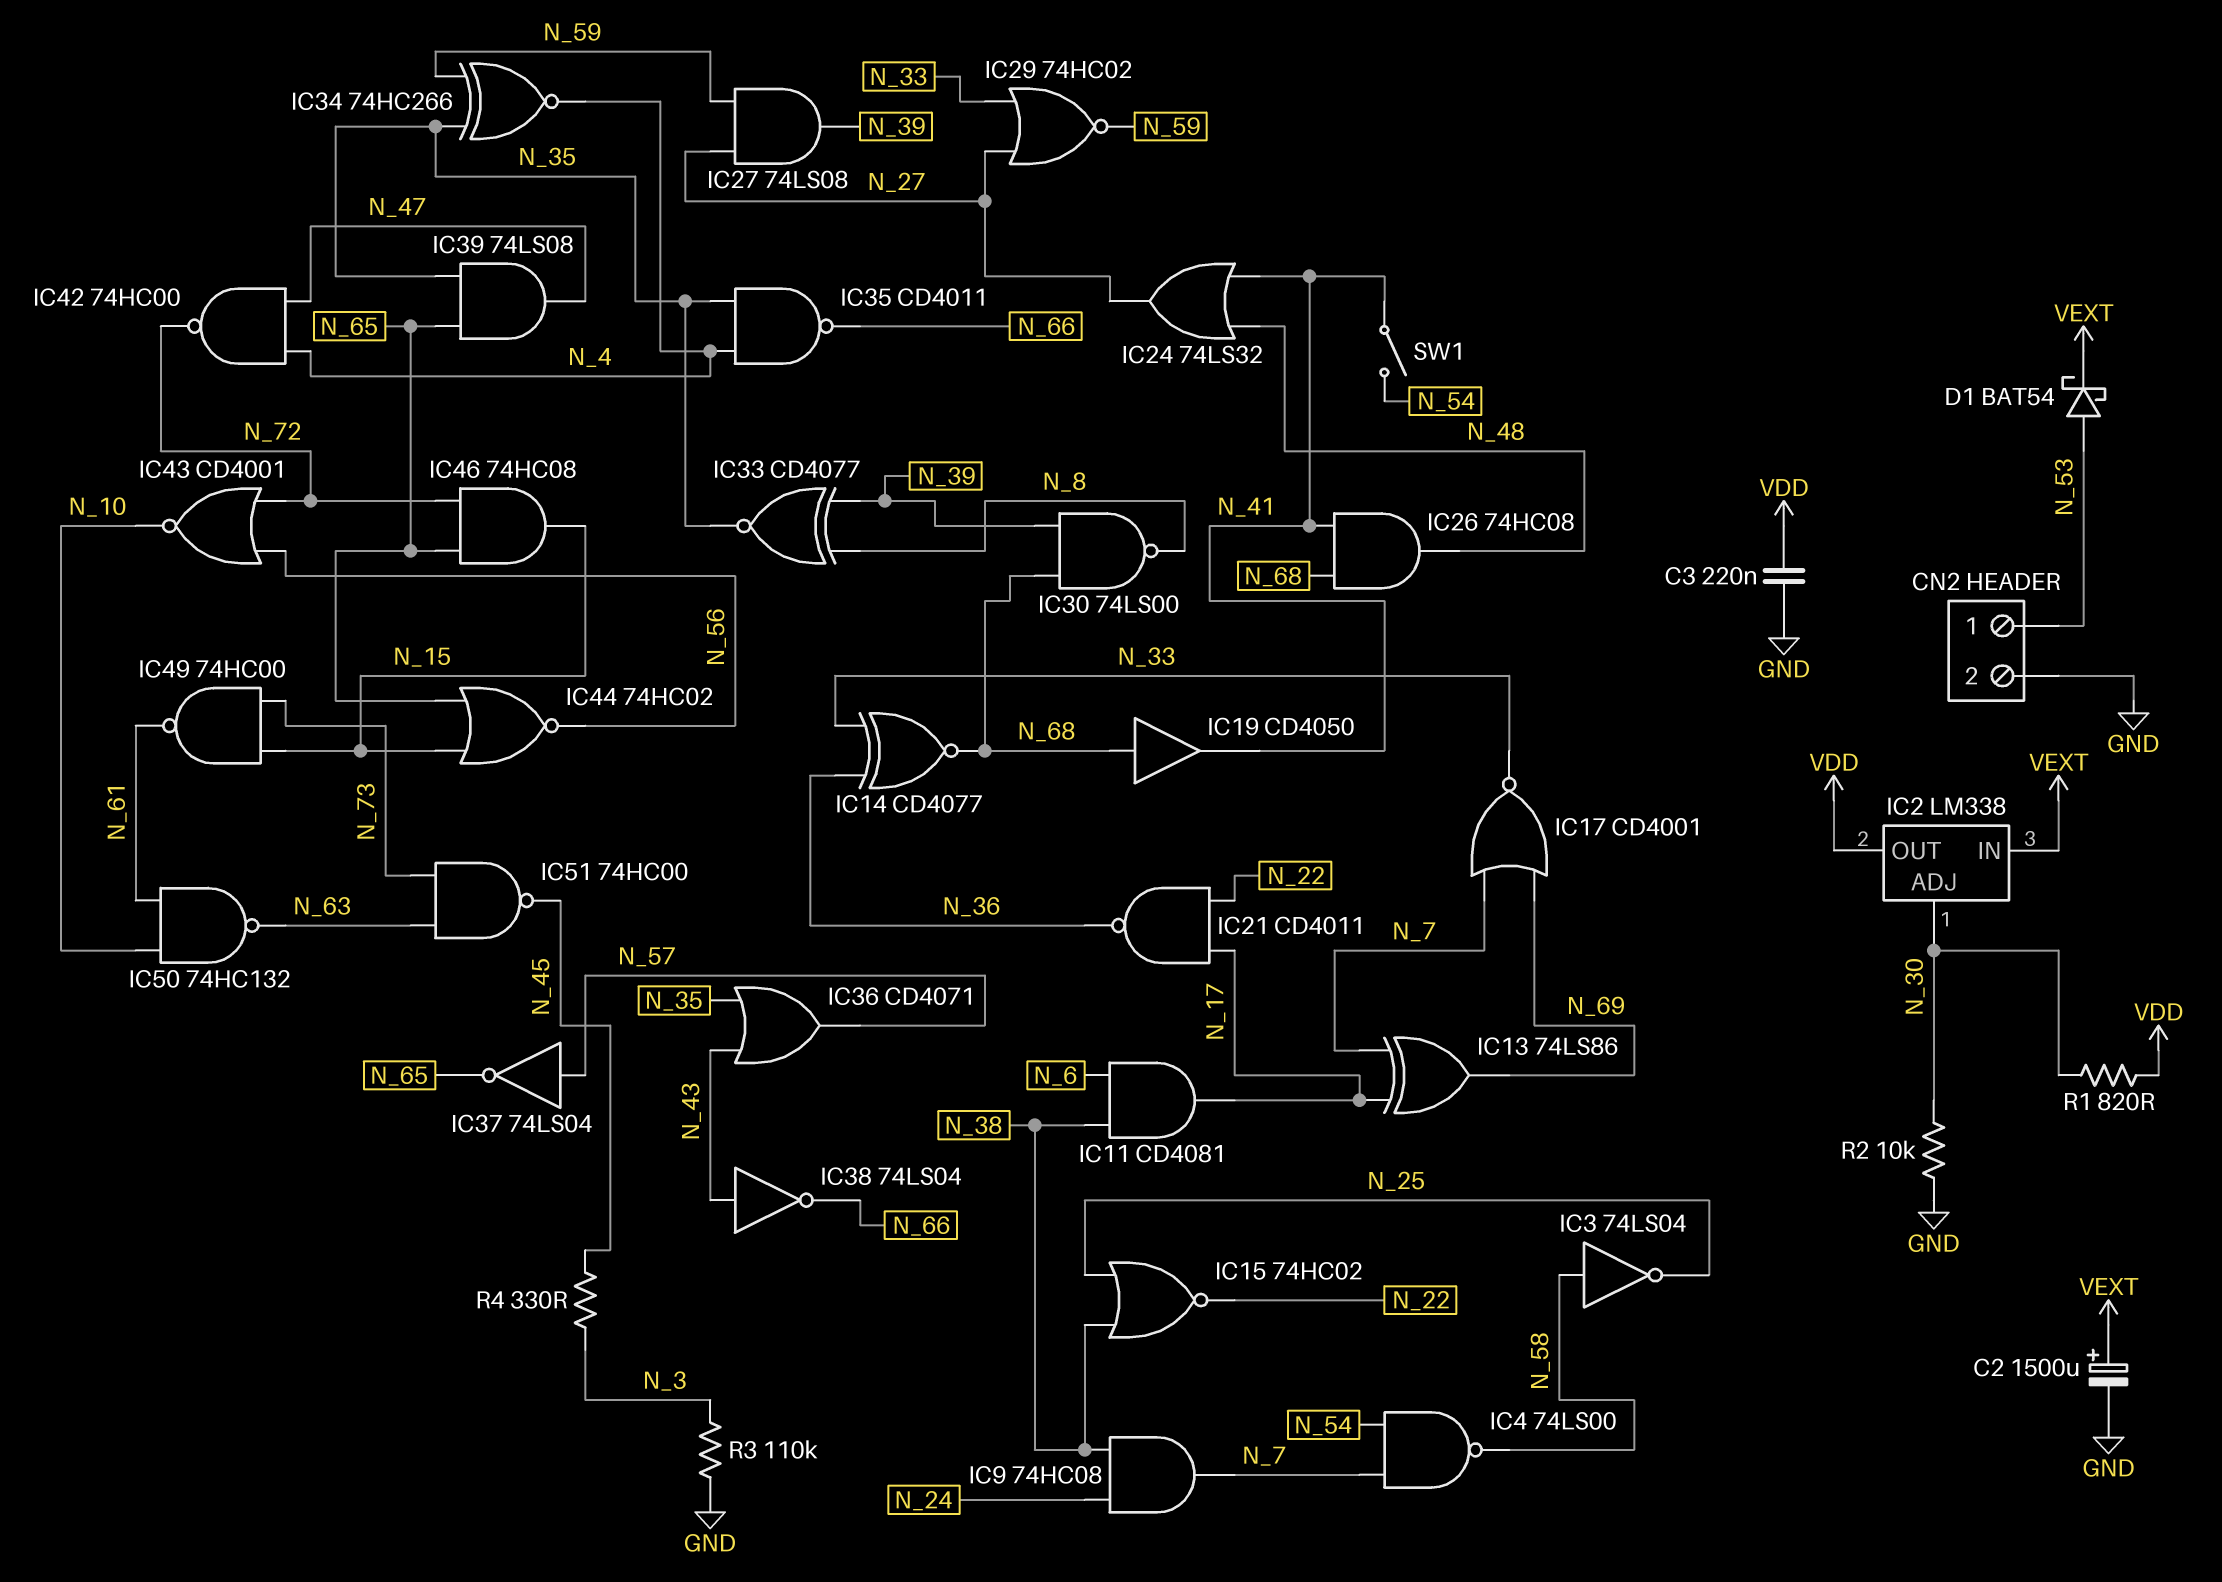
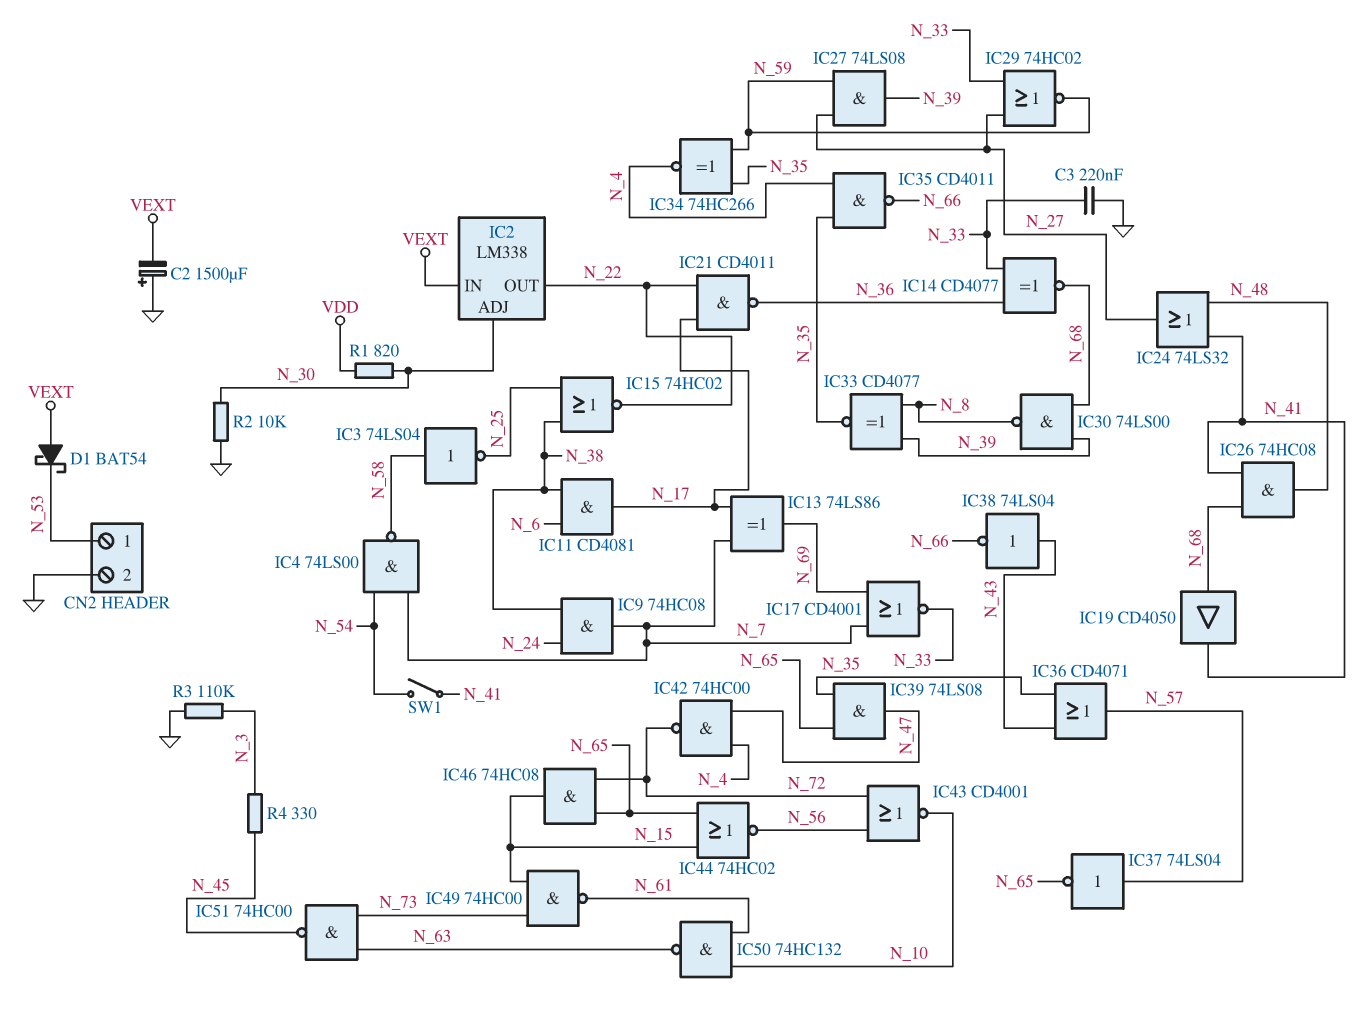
C2: 1500uF (plus VEXT, minus GND) -> 1500uF (plus GND, minus VEXT)
C3: 220nF (GND, VDD) -> 220nF (GND, N_33)
D1: schottky BAT54 (A N_53, K VEXT) -> schottky BAT54 (A VEXT, K N_53)
IC2 pin OUT: VDD -> N_22

